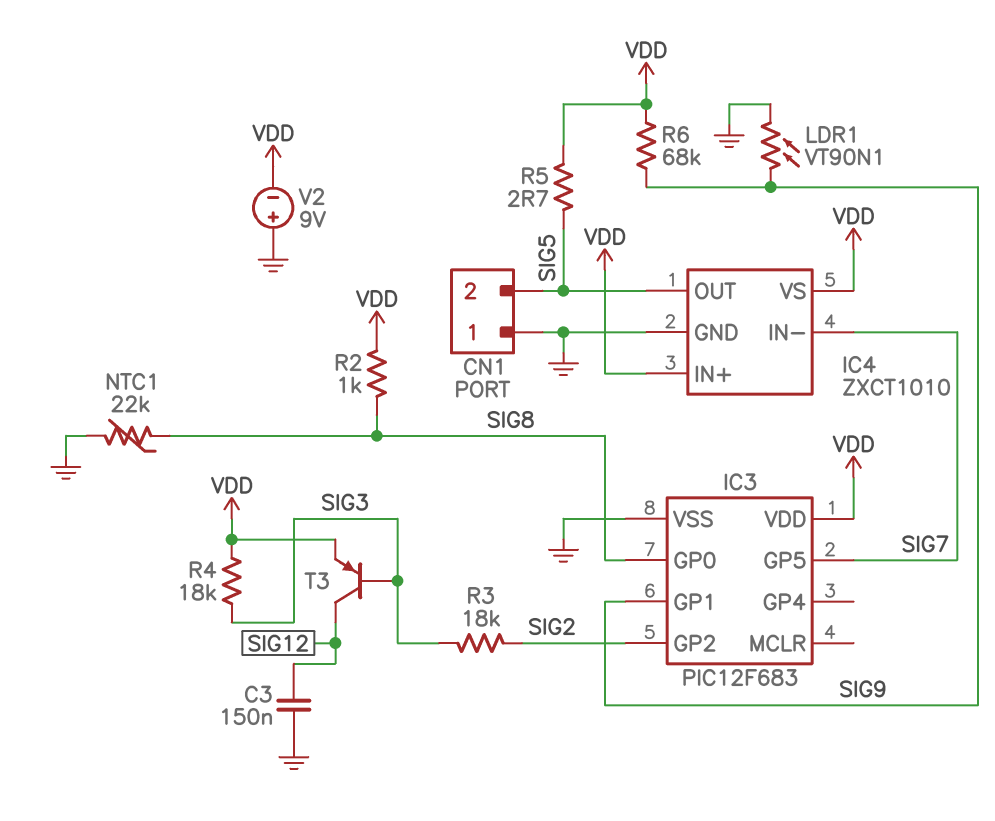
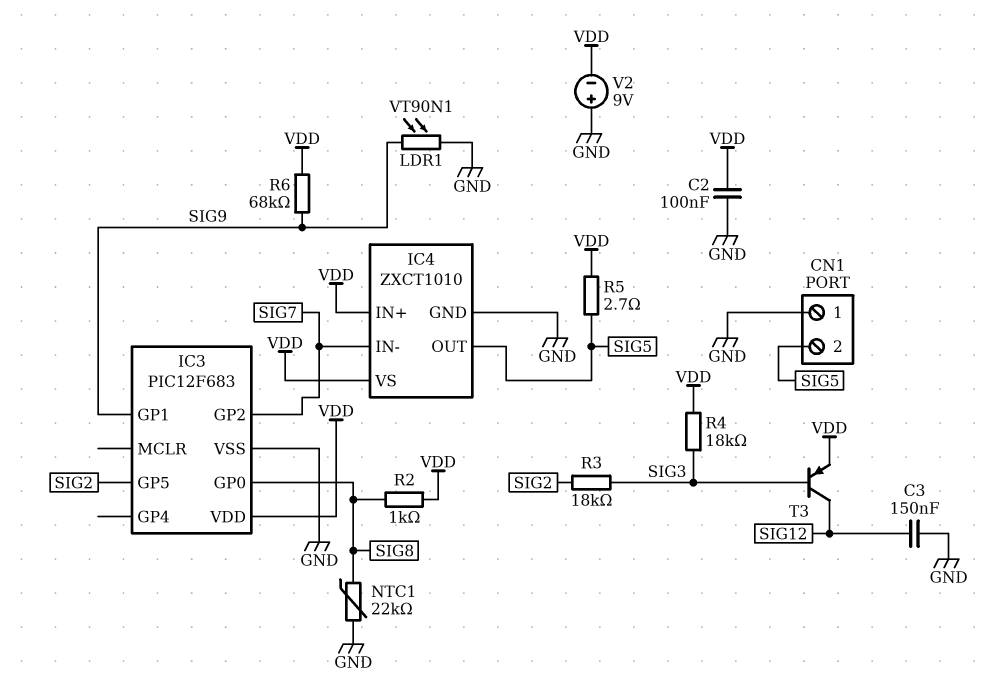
C2: none -> 100nF (GND, VDD)
IC3 pin GP2: SIG2 -> SIG7
IC3 pin GP5: SIG7 -> SIG2

